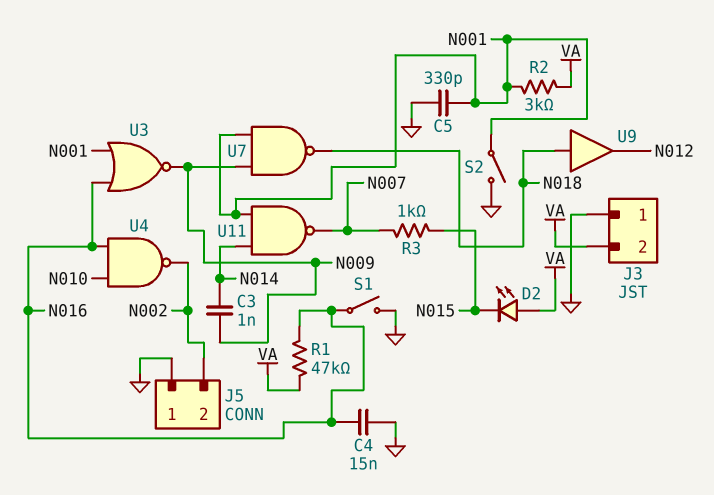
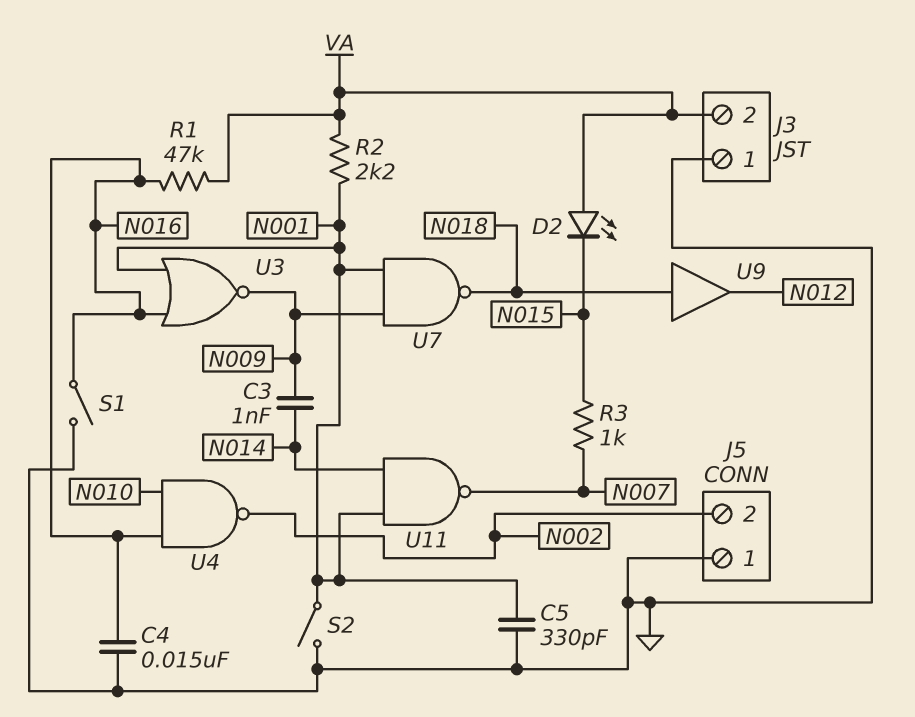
R2: 3k (N001, VA) -> 2.2k (N001, VA)

